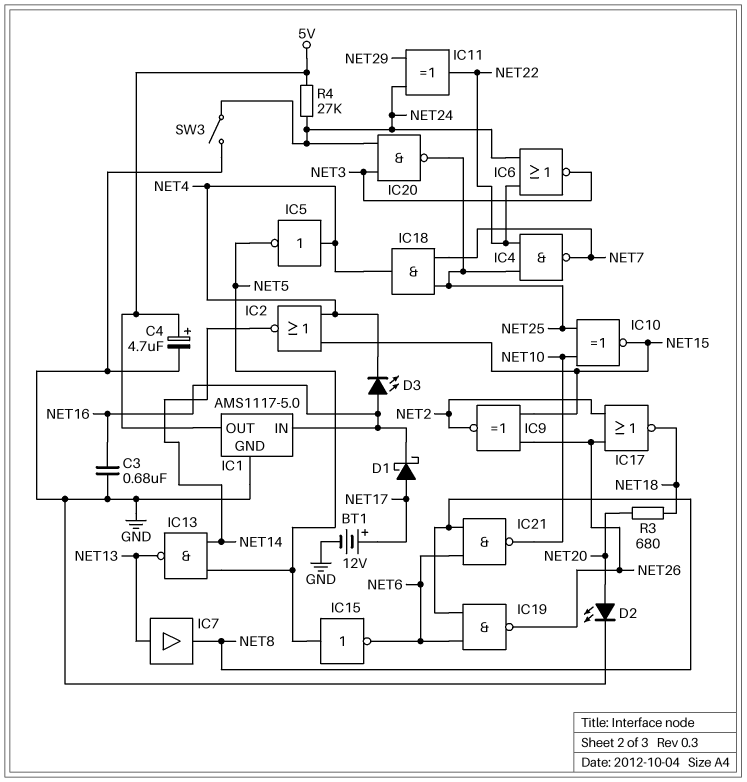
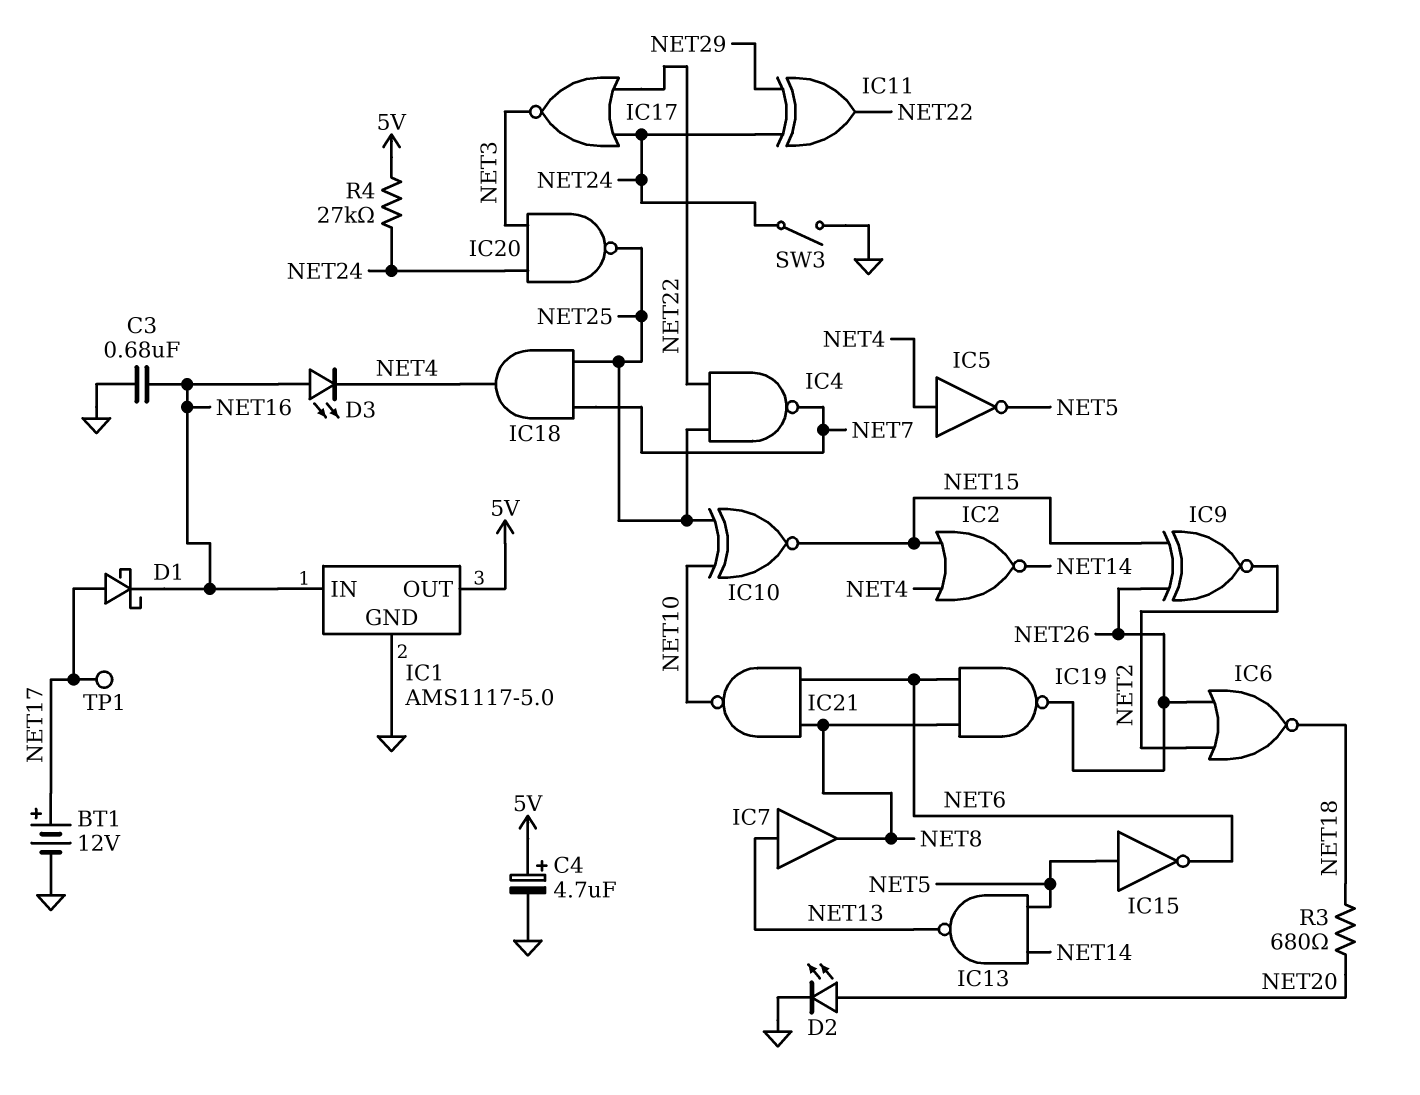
IC6: NOR (in NET22, in NET24, out NET3) -> NOR (in NET2, in NET26, out NET18)
IC17: NOR (in NET2, in NET26, out NET18) -> NOR (in NET22, in NET24, out NET3)
TP1: none -> test point (NET17)

